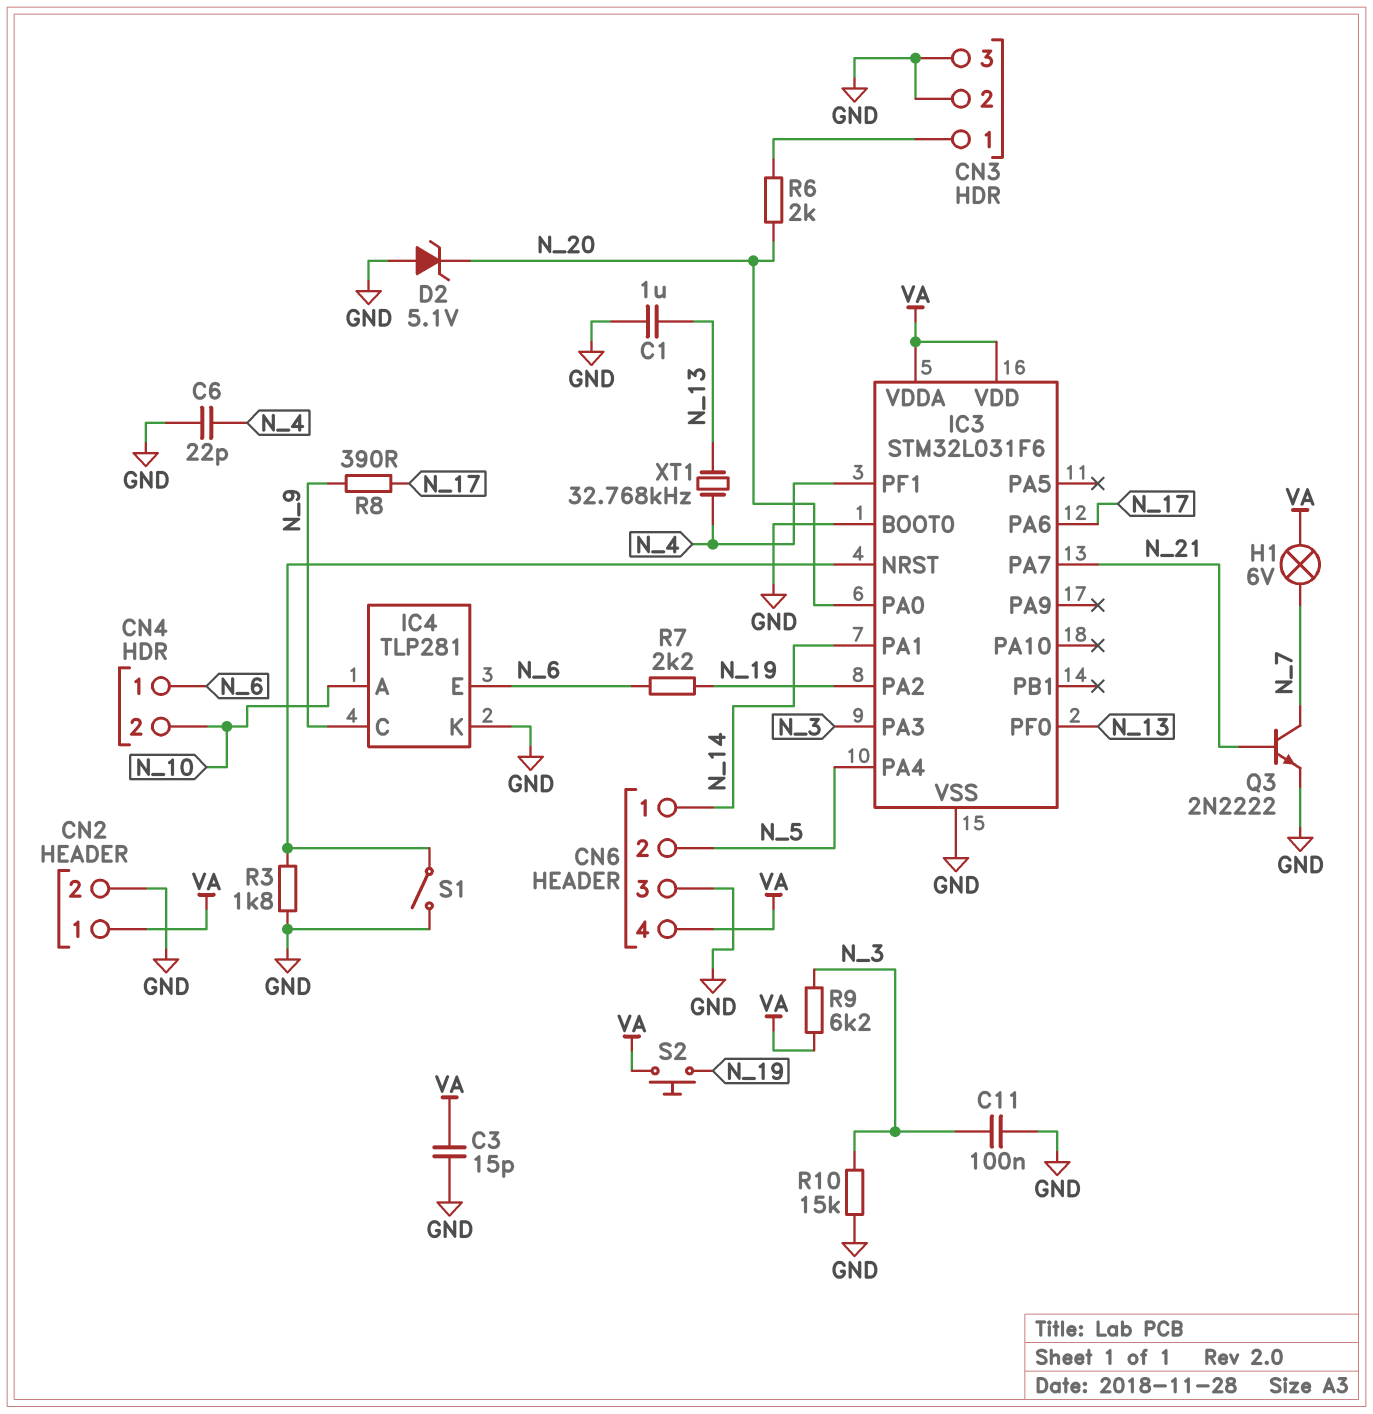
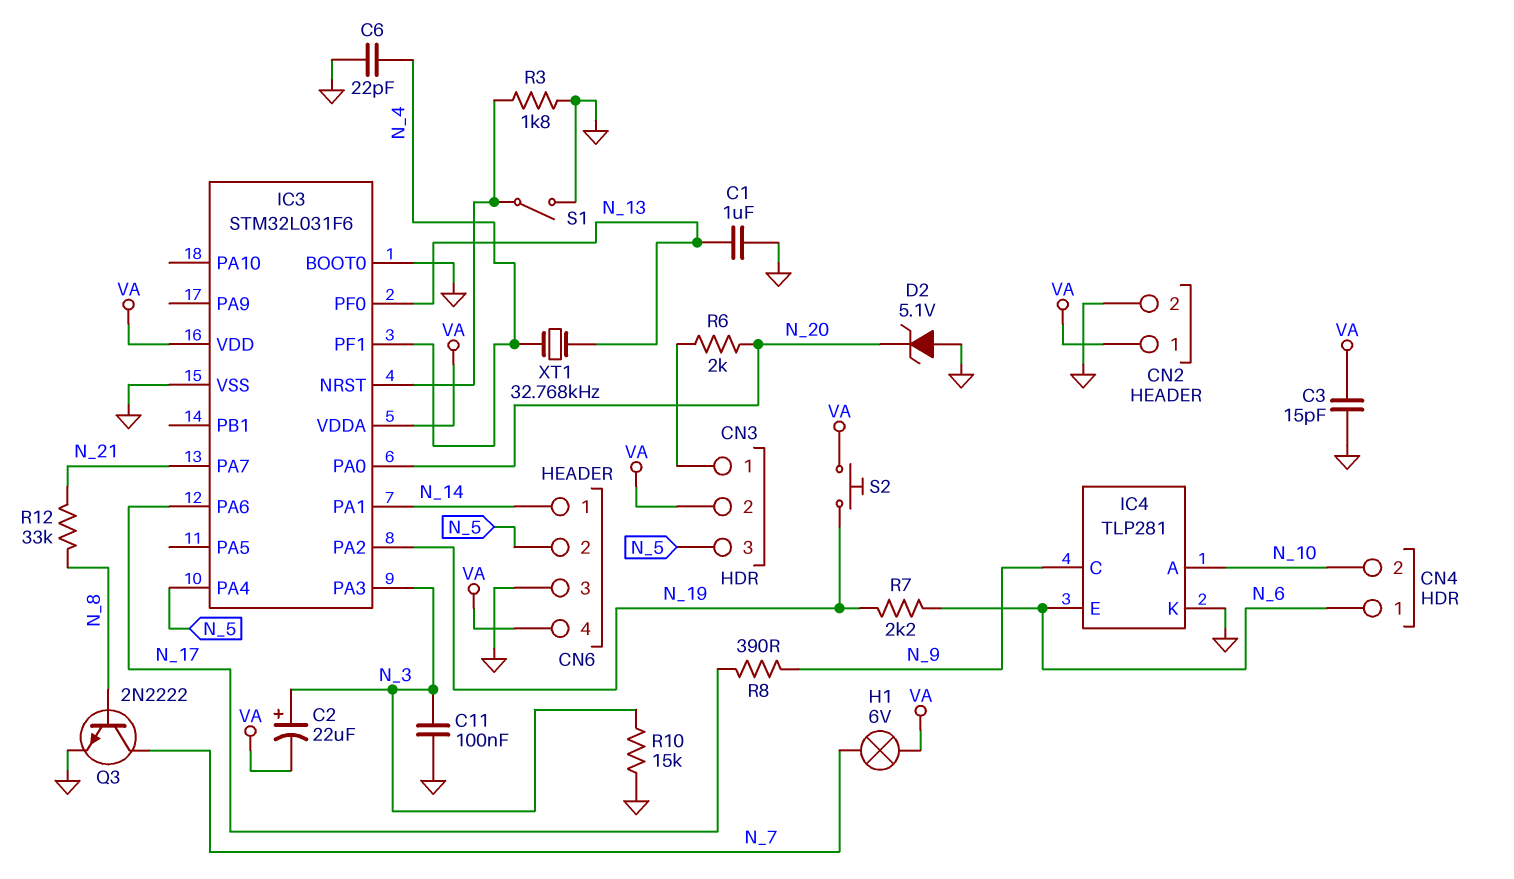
C2: none -> 22uF (plus N_3, minus VA)
CN3 pin 2: GND -> VA
CN3 pin 3: GND -> N_5
Q3: NPN 2N2222 (B N_21, C N_7, E GND) -> NPN 2N2222 (B N_8, C N_7, E GND)
R9: 6.2k (N_3, VA) -> none
R12: none -> 33k (N_8, N_21)

